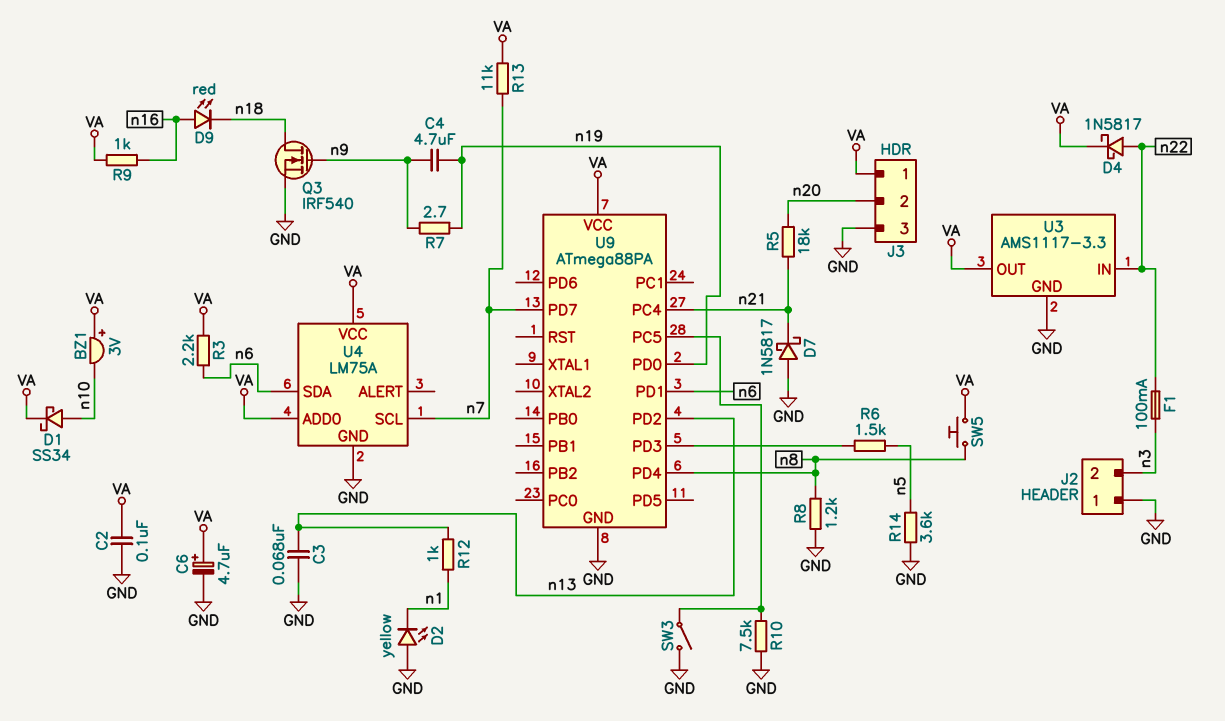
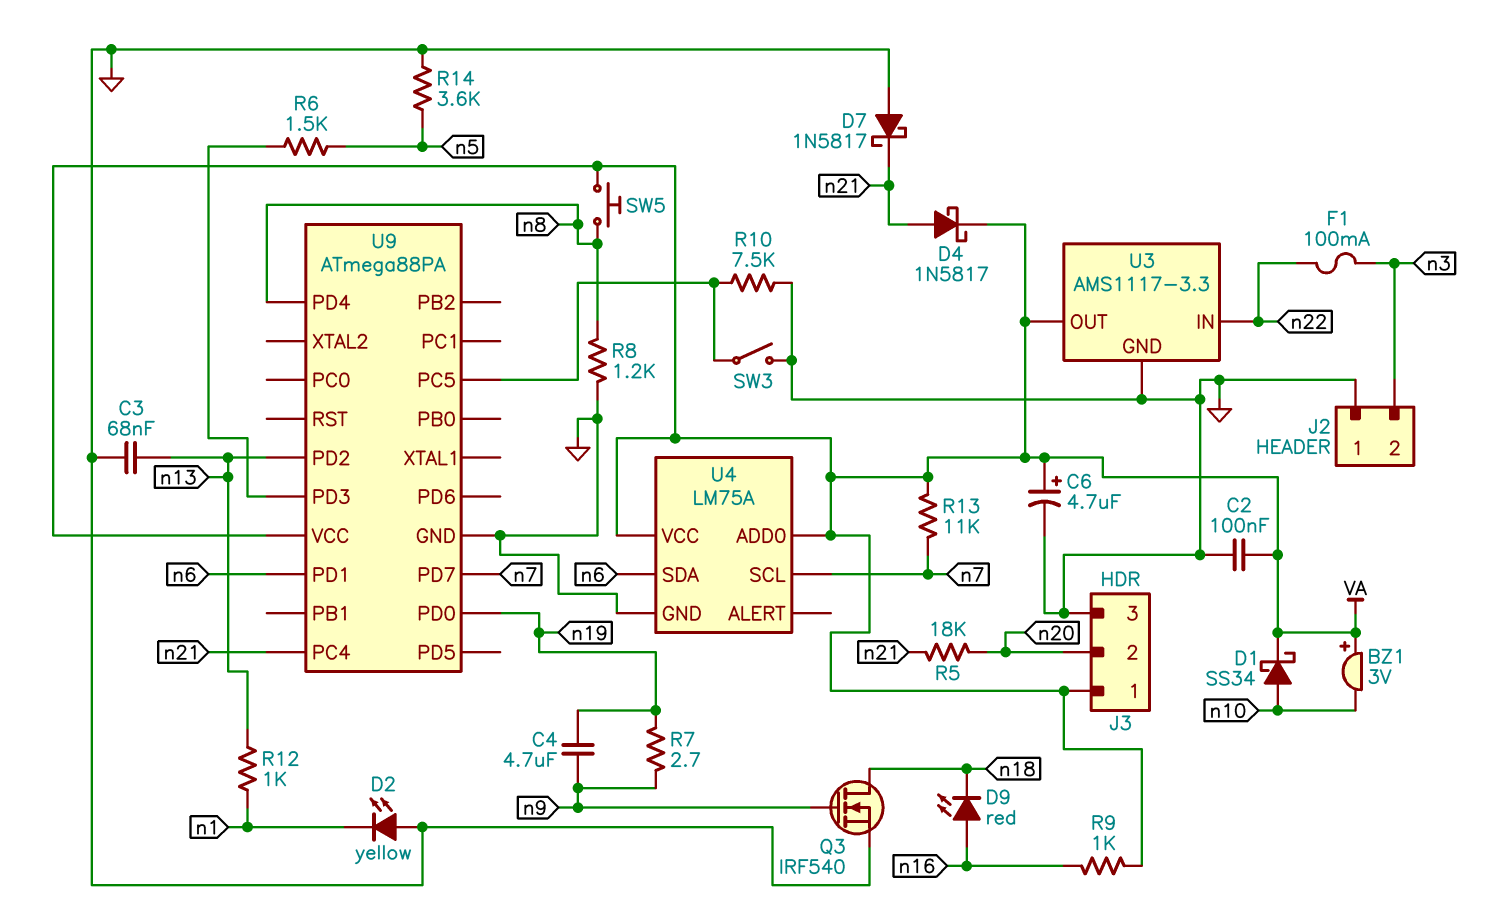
D4: schottky 1N5817 (A n22, K VA) -> schottky 1N5817 (A n21, K VA)
R3: 2.2k (VA, n6) -> none

